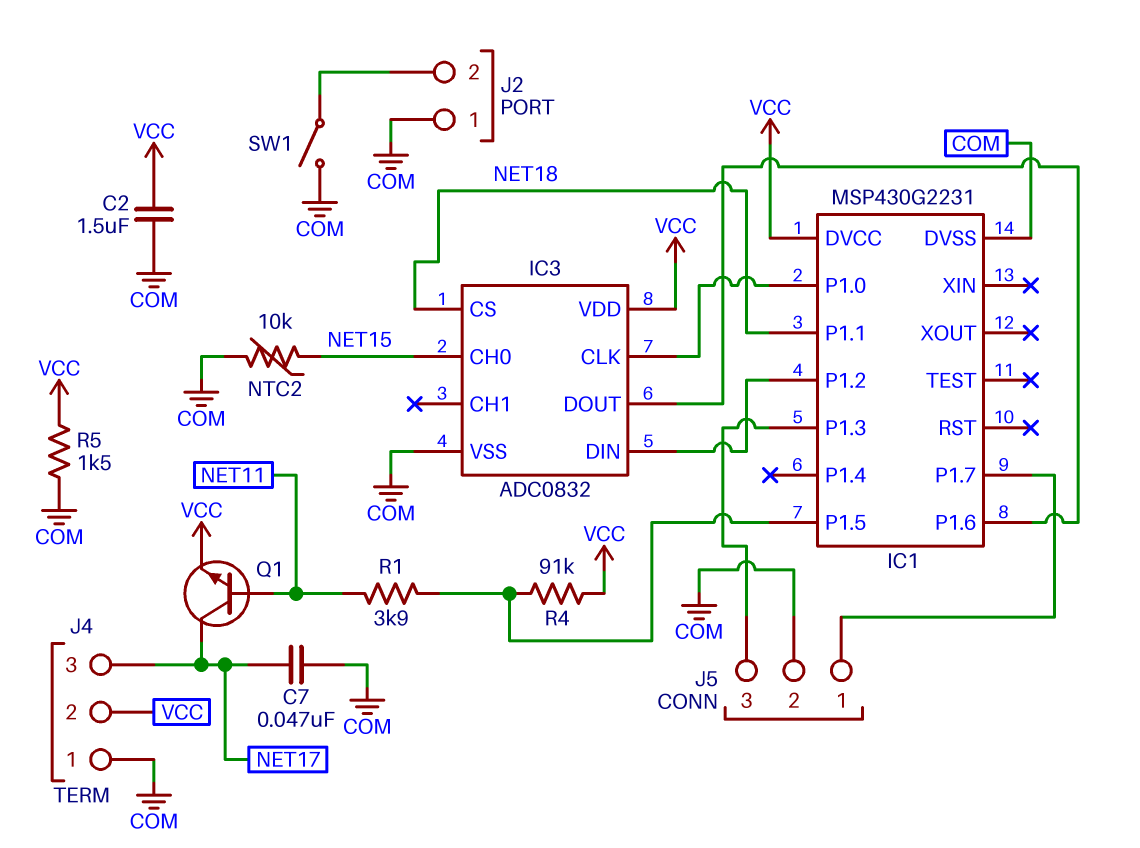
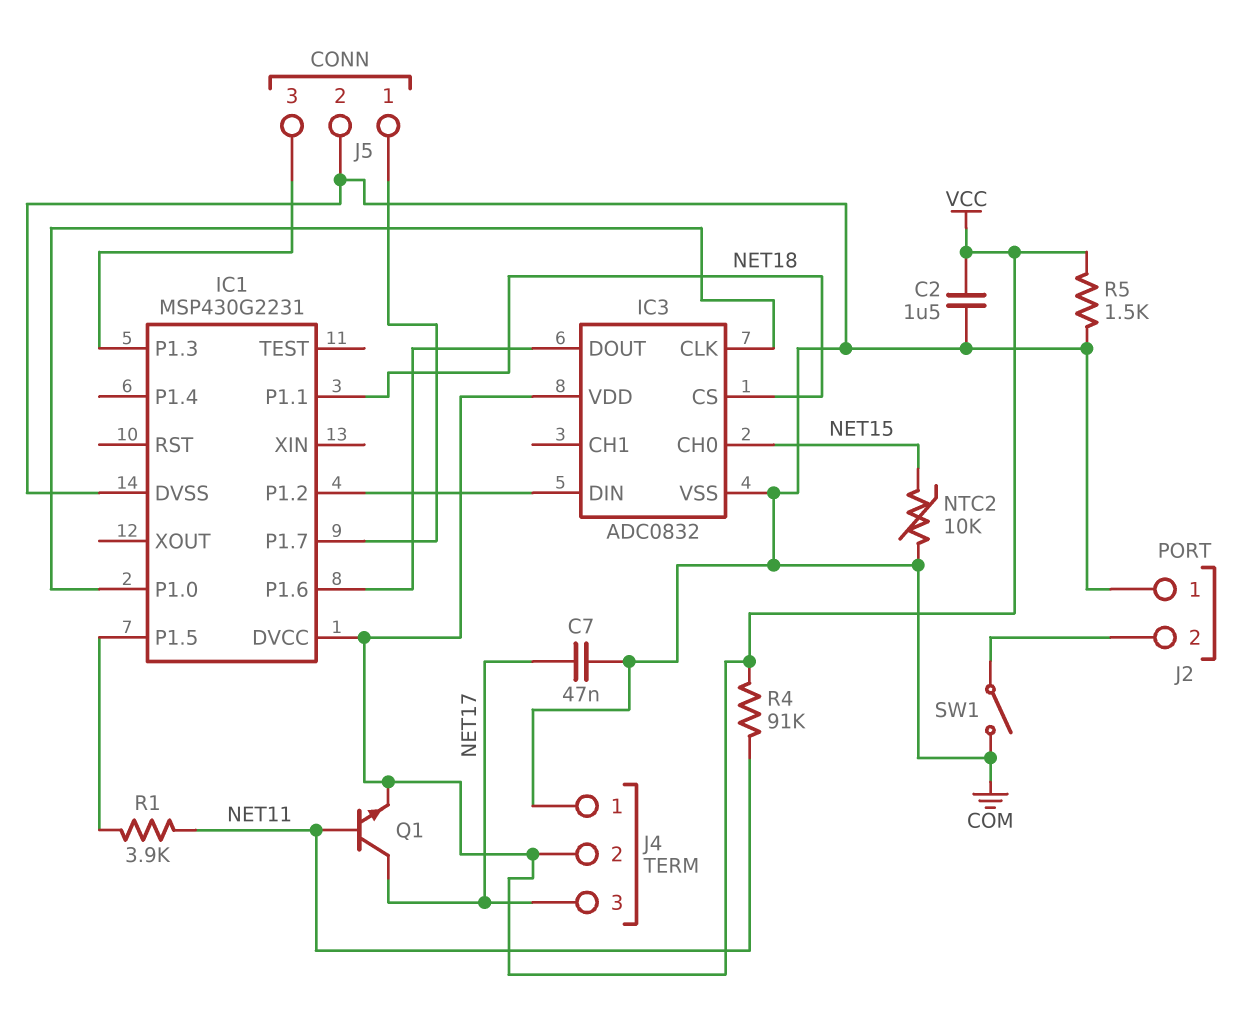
R4: 91k (IC1/P1.5, VCC) -> 91k (NET11, VCC)

